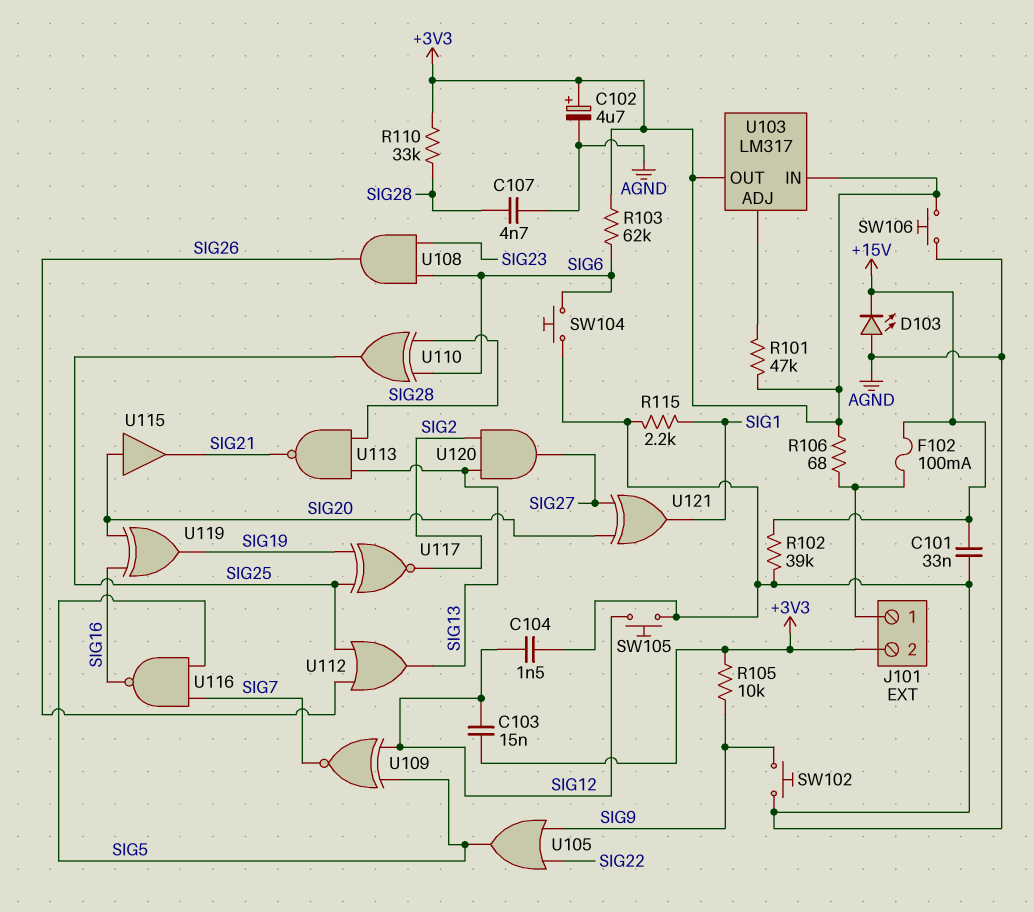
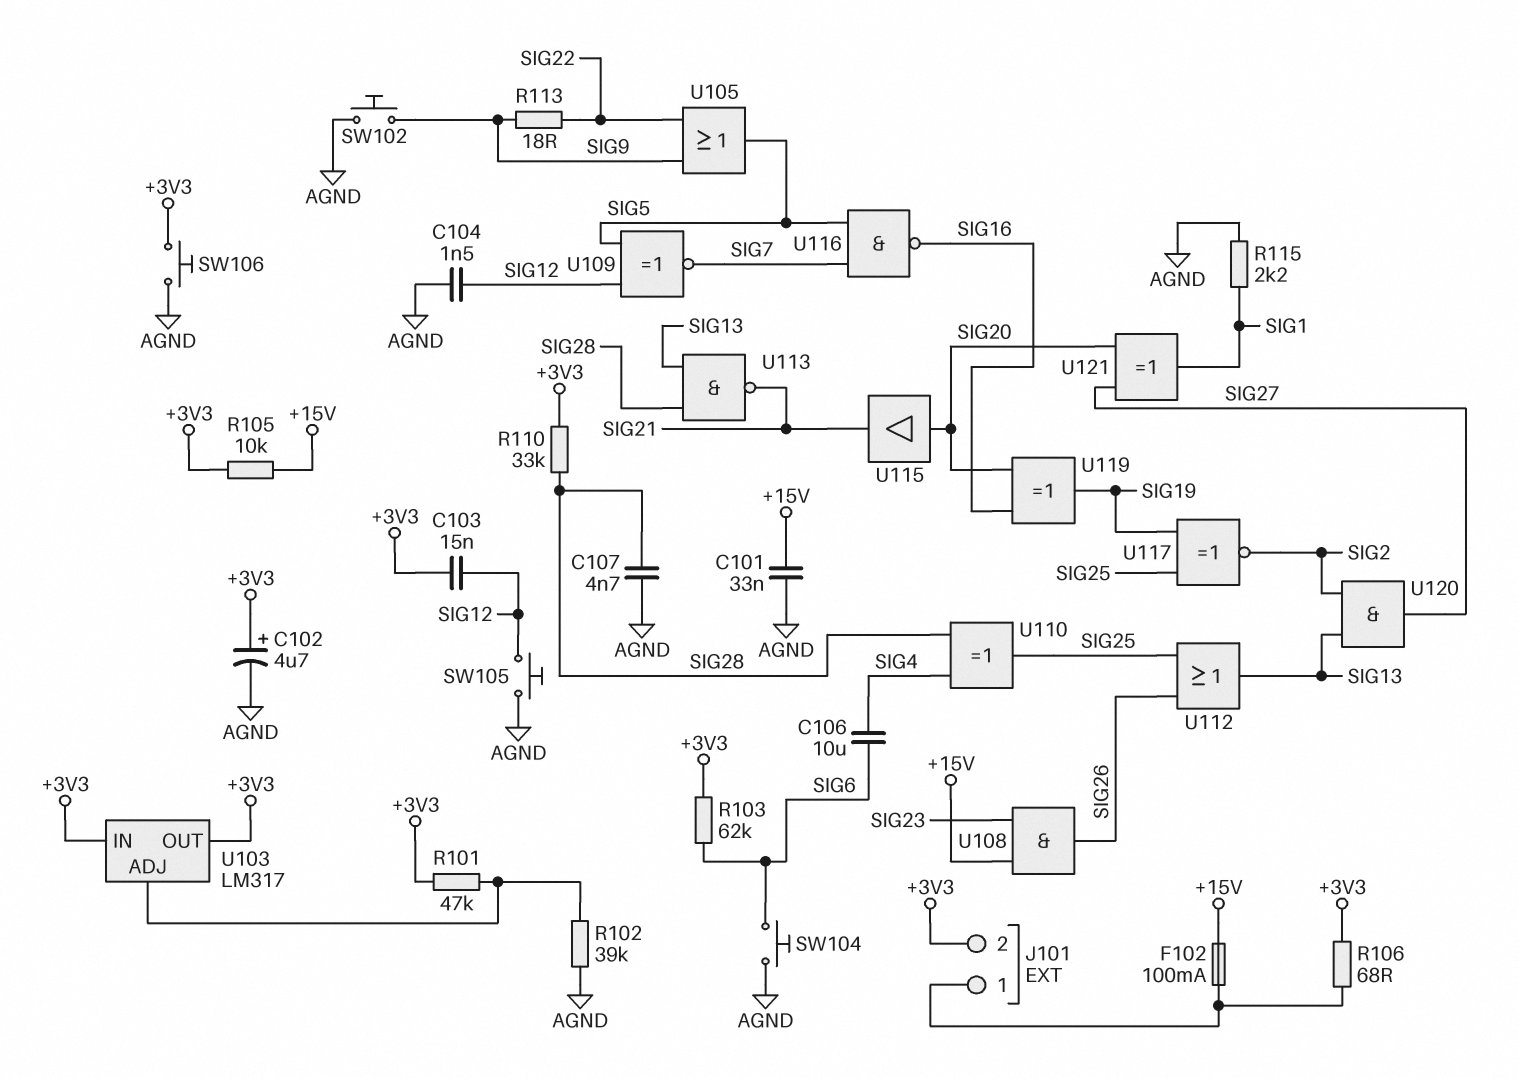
C106: none -> 10uF (SIG4, SIG6)
D103: LED (A AGND, K +15V) -> none
R102: 39k (+15V, AGND) -> 39k (AGND, U103/ADJ)
R105: 10k (+3V3, SIG9) -> 10k (+3V3, +15V)
R113: none -> 18 (SIG9, SIG22)
U108: AND (in SIG6, in SIG23, out SIG26) -> AND (in +15V, in SIG23, out SIG26)
U110: XOR (in SIG6, in SIG28, out SIG25) -> XOR (in SIG4, in SIG28, out SIG25)

